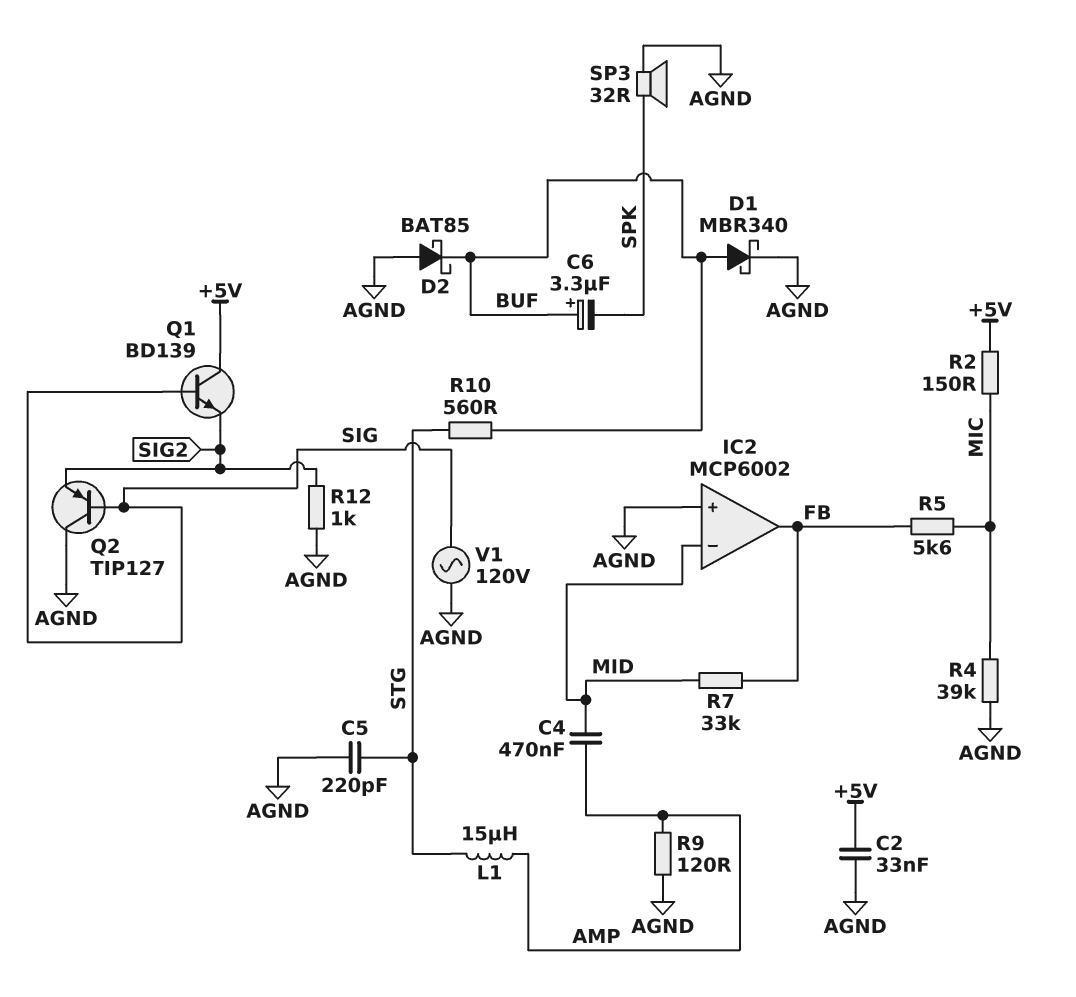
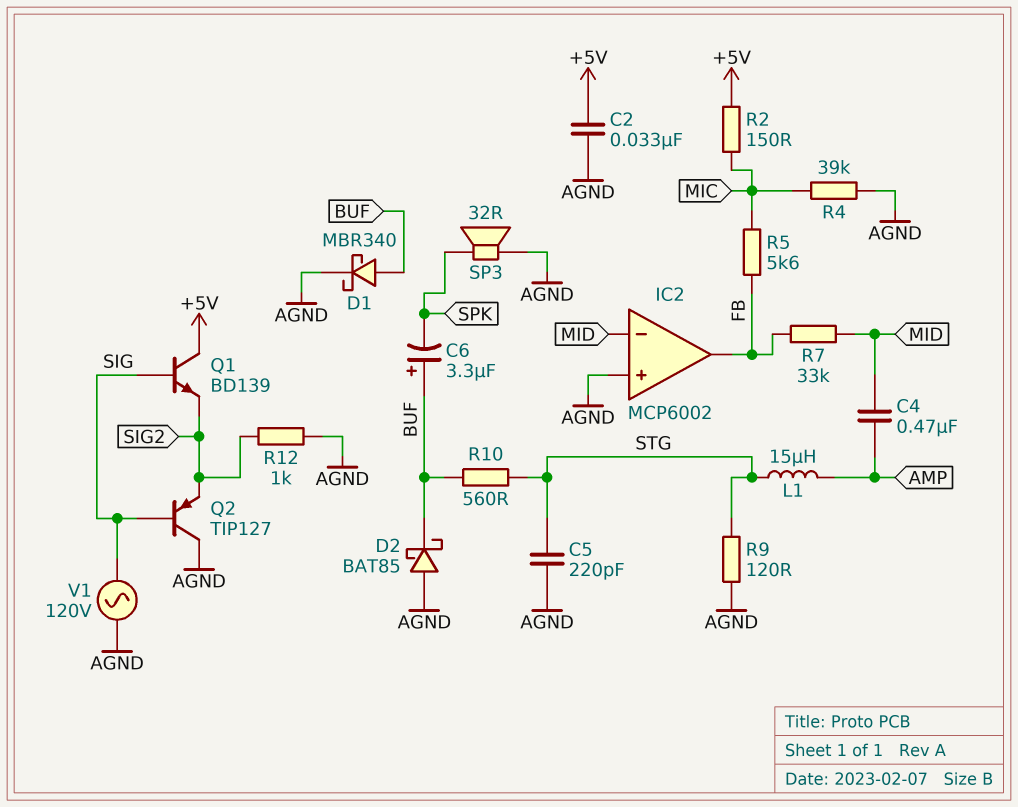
R9: 120 (AGND, AMP) -> 120 (AGND, STG)

